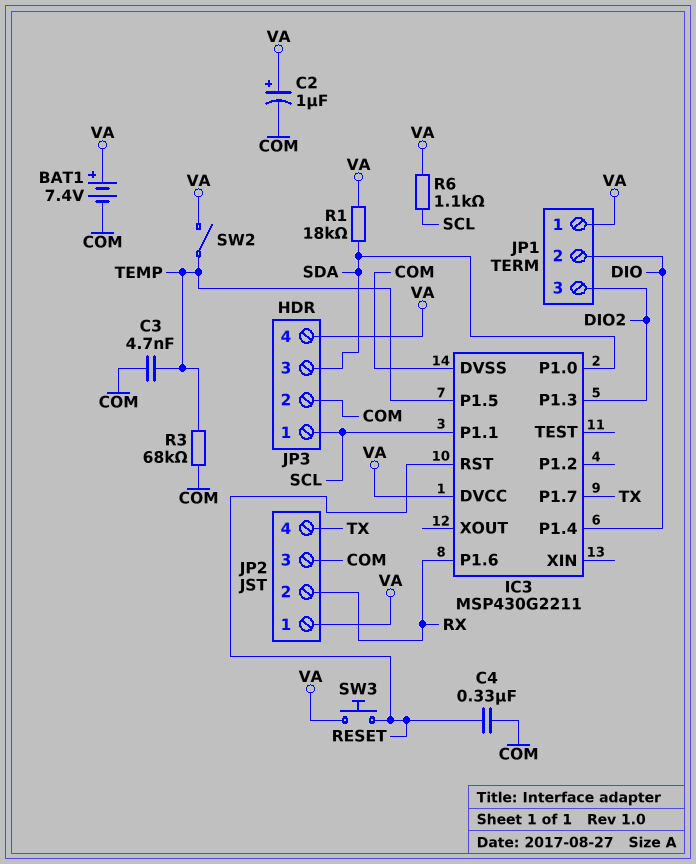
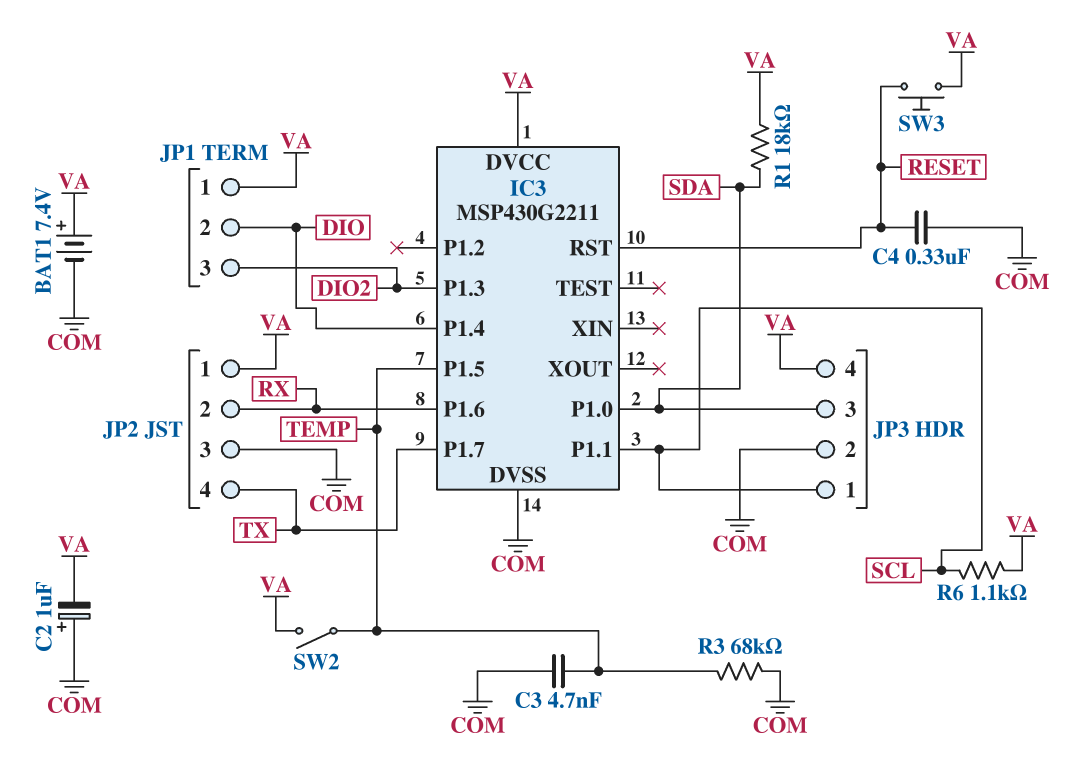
C2: 1uF (plus VA, minus COM) -> 1uF (plus COM, minus VA)

